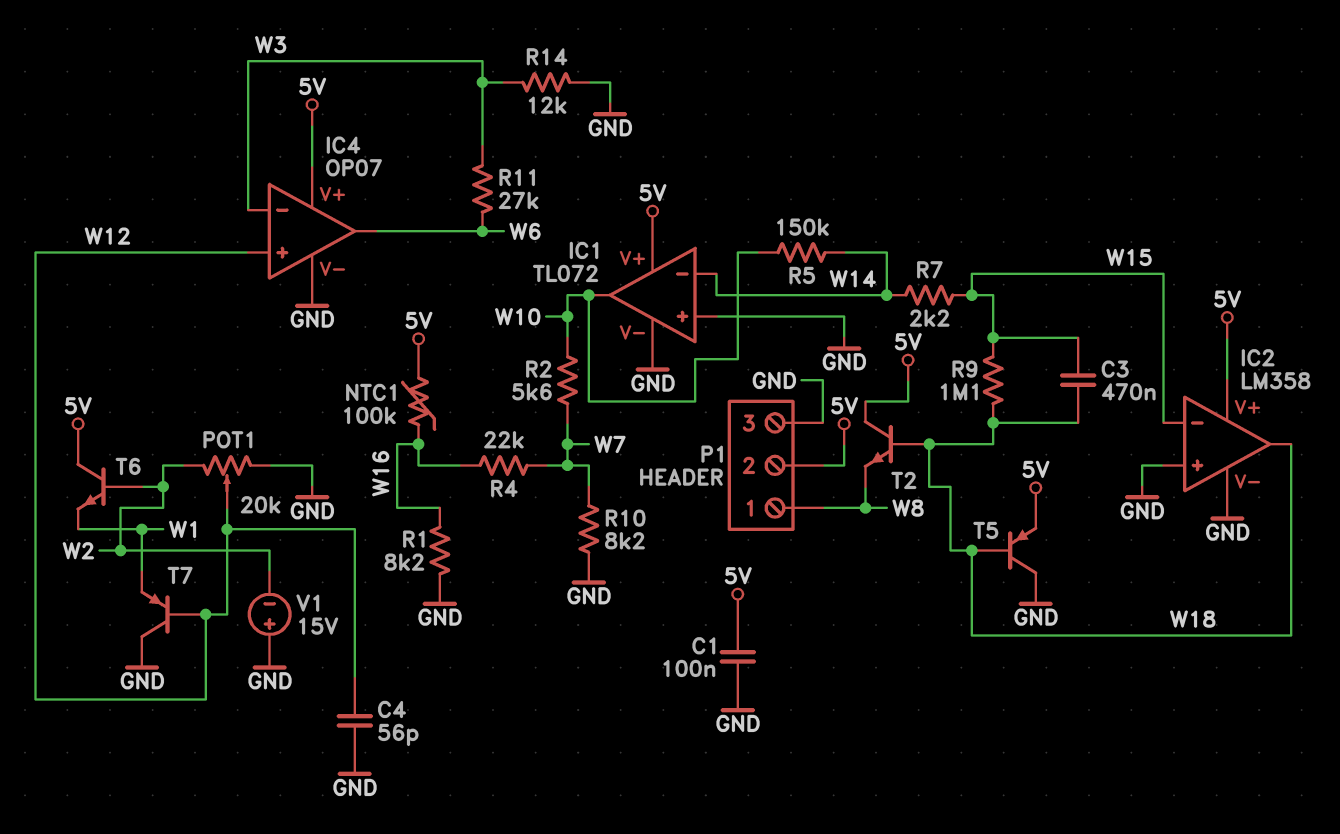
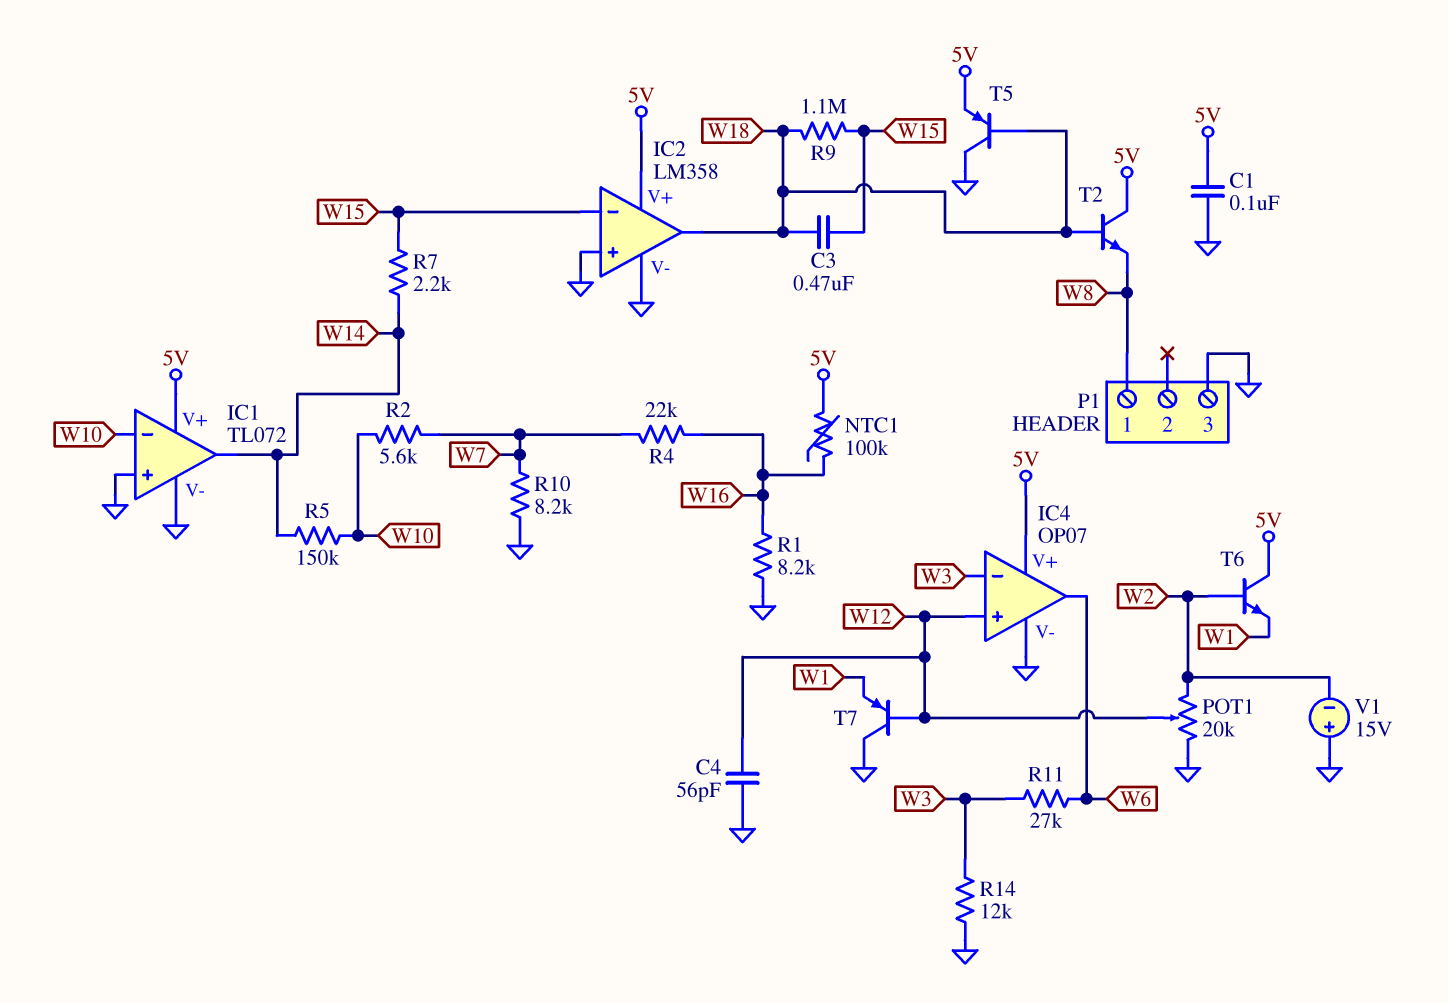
IC1 pin in-: W14 -> W10
IC1 pin out: W10 -> W14
P1 pin 2: 5V -> none

